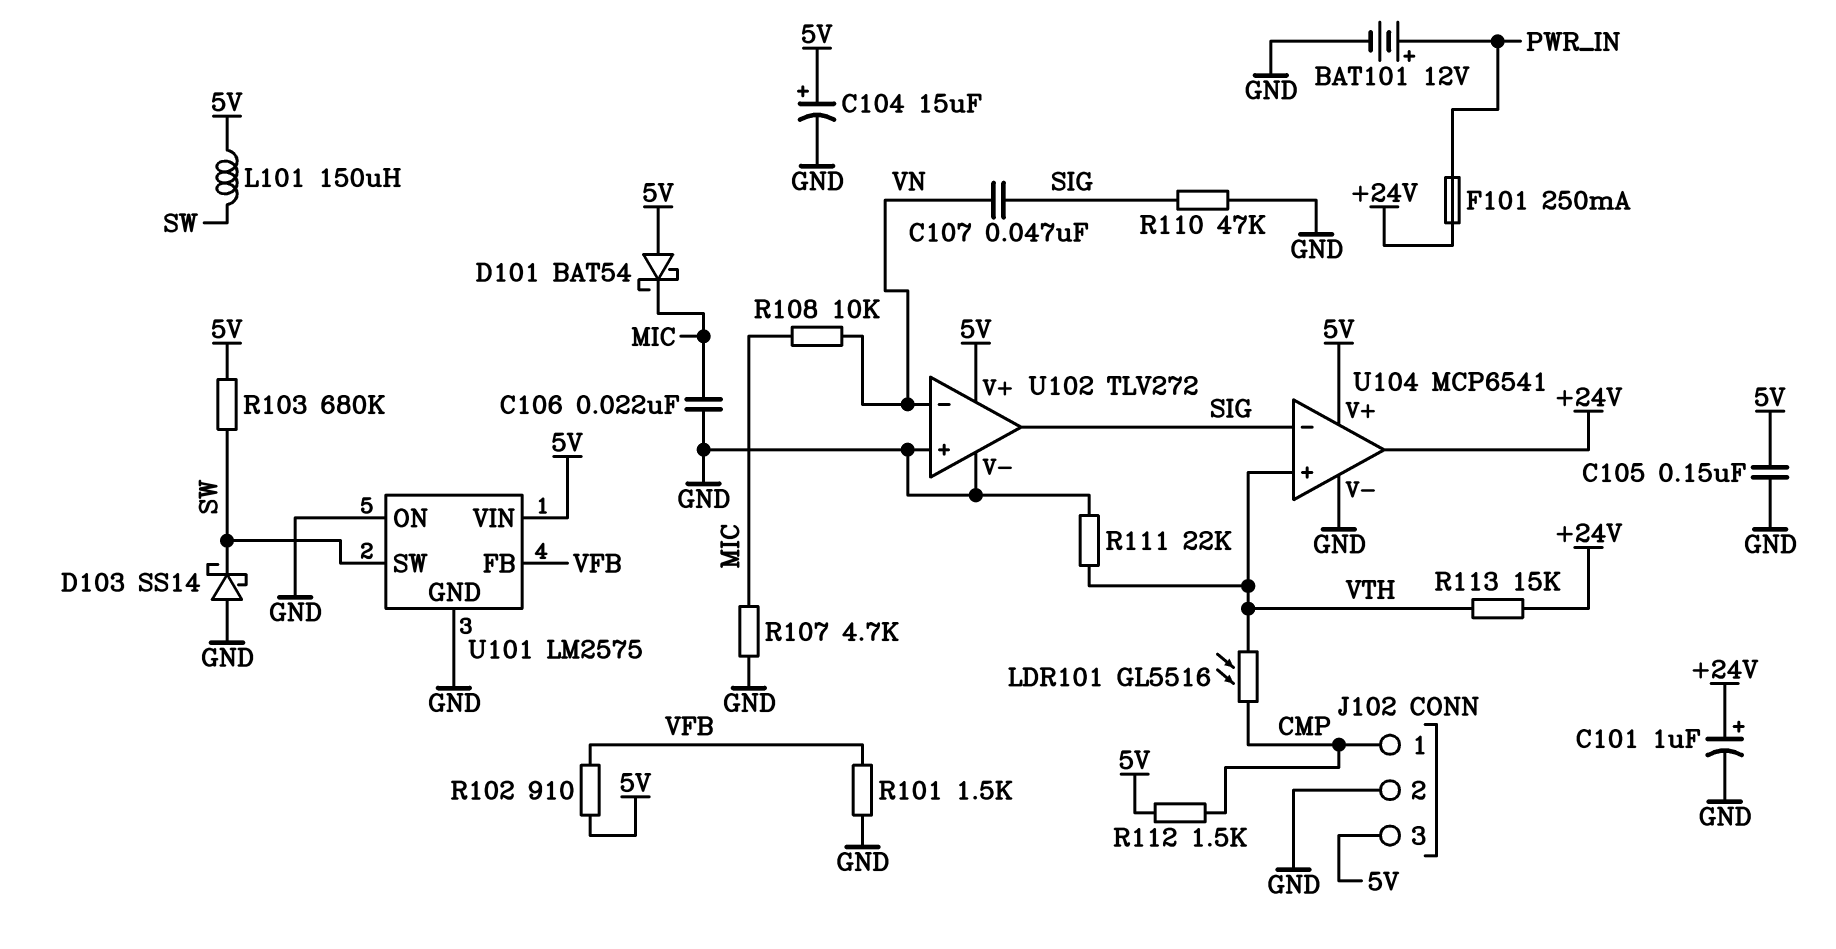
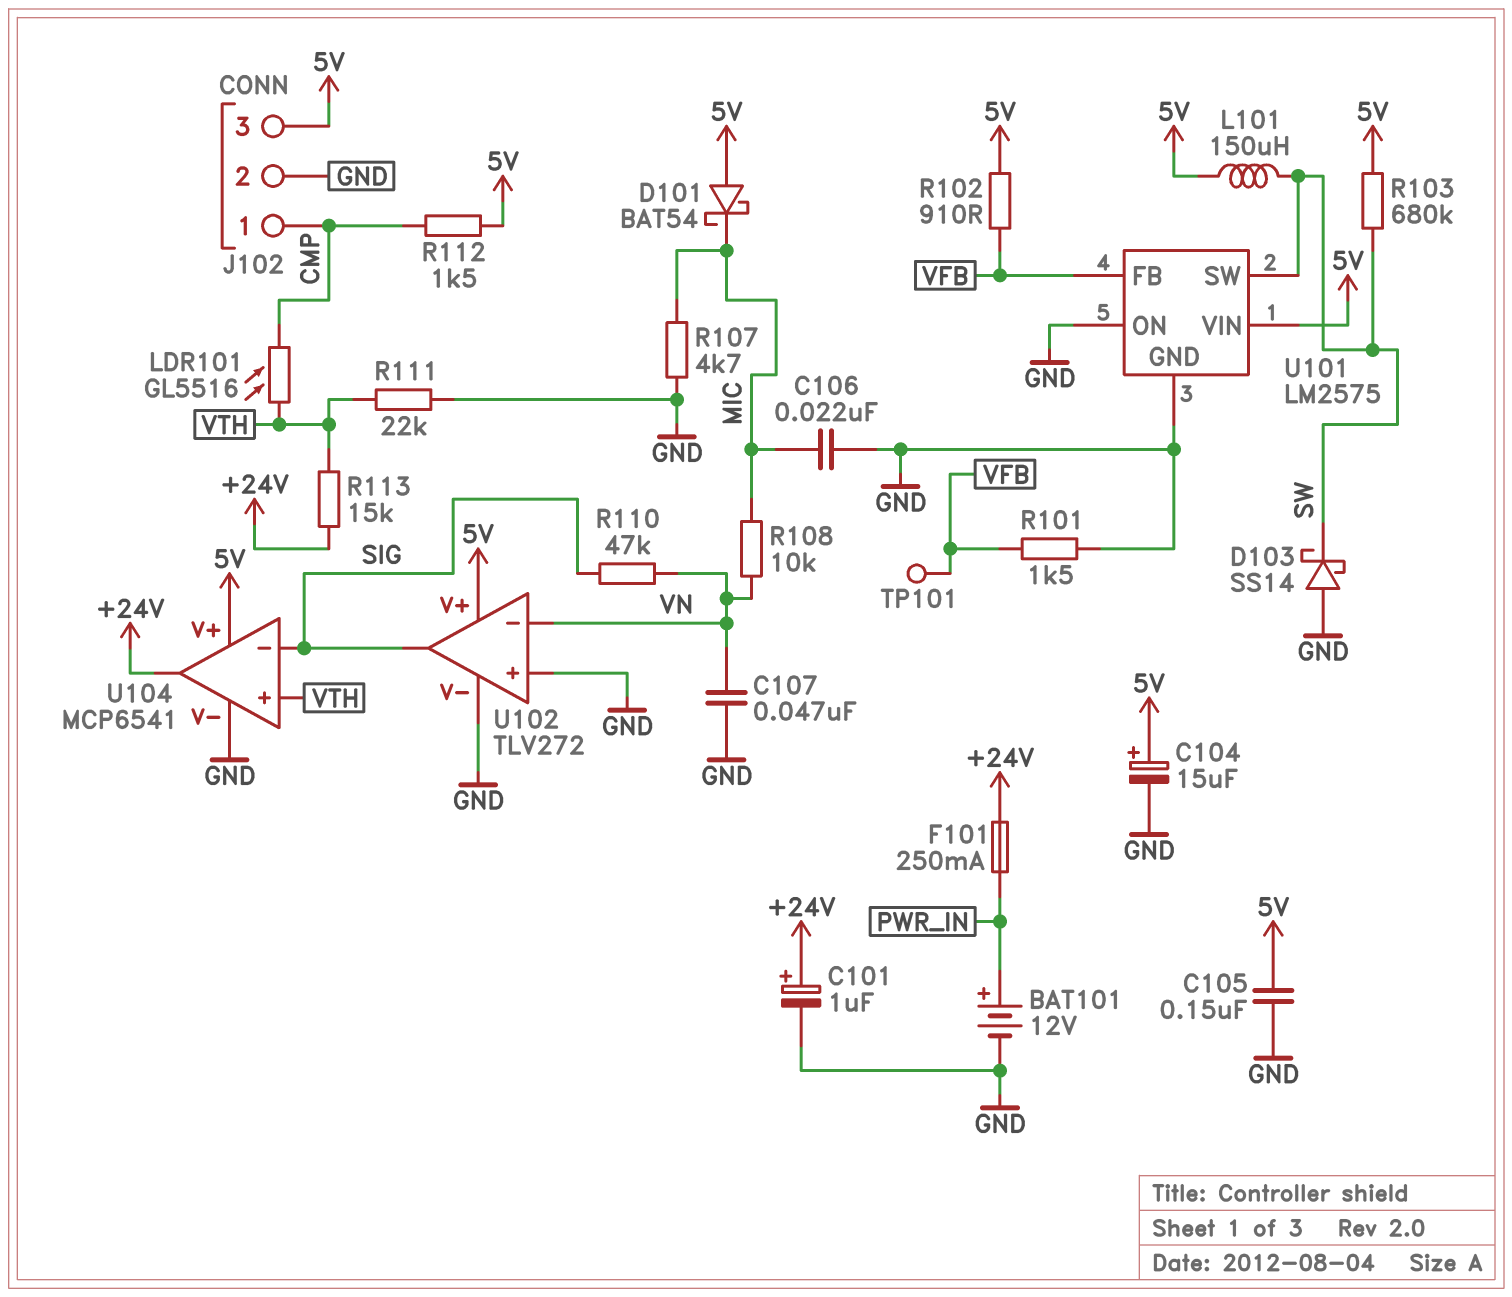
C107: 47nF (SIG, VN) -> 47nF (GND, VN)
R110: 47k (GND, SIG) -> 47k (SIG, VN)
TP101: none -> test point (VFB)

